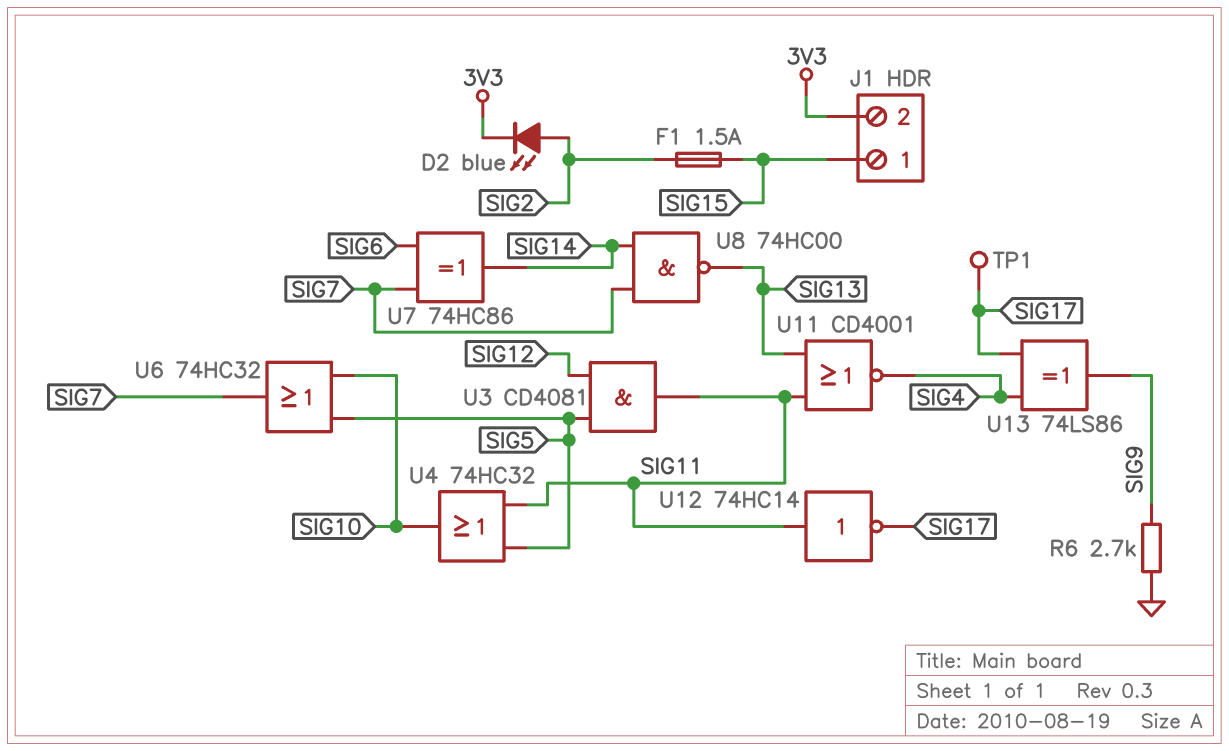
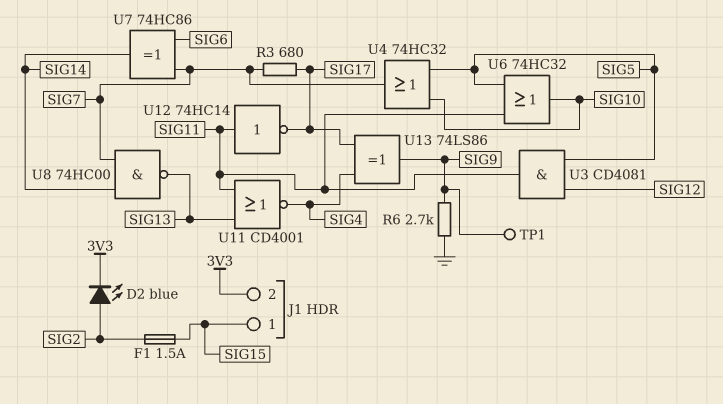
R3: none -> 680 (SIG7, SIG17)
TP1: test point (SIG17) -> test point (SIG9)
U4: OR 74HC32 (in SIG5, in SIG11, out SIG10) -> OR 74HC32 (in SIG5, in SIG10, out SIG7)
U6: OR 74HC32 (in SIG5, in SIG10, out SIG7) -> OR 74HC32 (in SIG5, in SIG11, out SIG10)

